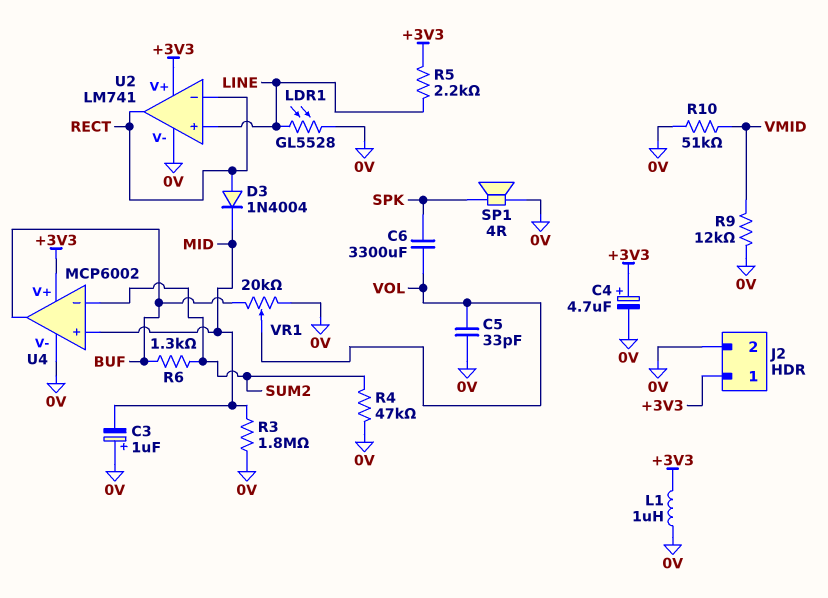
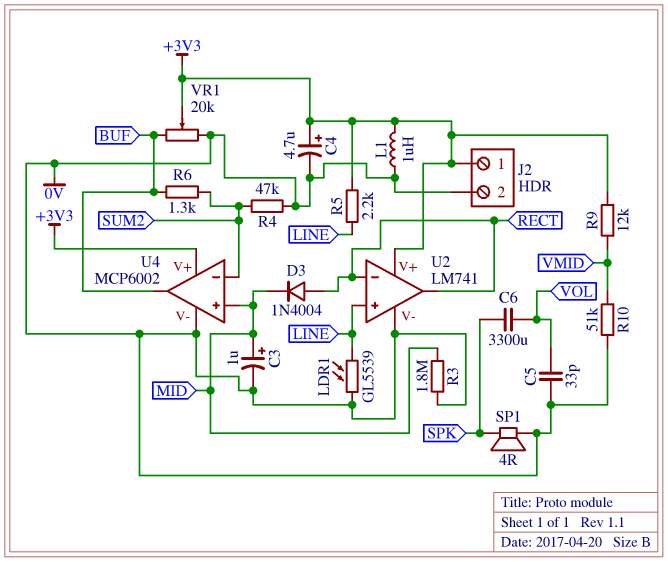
C3: 1uF (plus 0V, minus MID) -> 1uF (plus MID, minus 0V)
LDR1: GL5528 (0V, LINE) -> GL5539 (0V, LINE)
R9: 12k (0V, VMID) -> 12k (+3V3, VMID)
VR1: 20k (0V, BUF, wiper VOL) -> 20k (0V, BUF, wiper +3V3)

